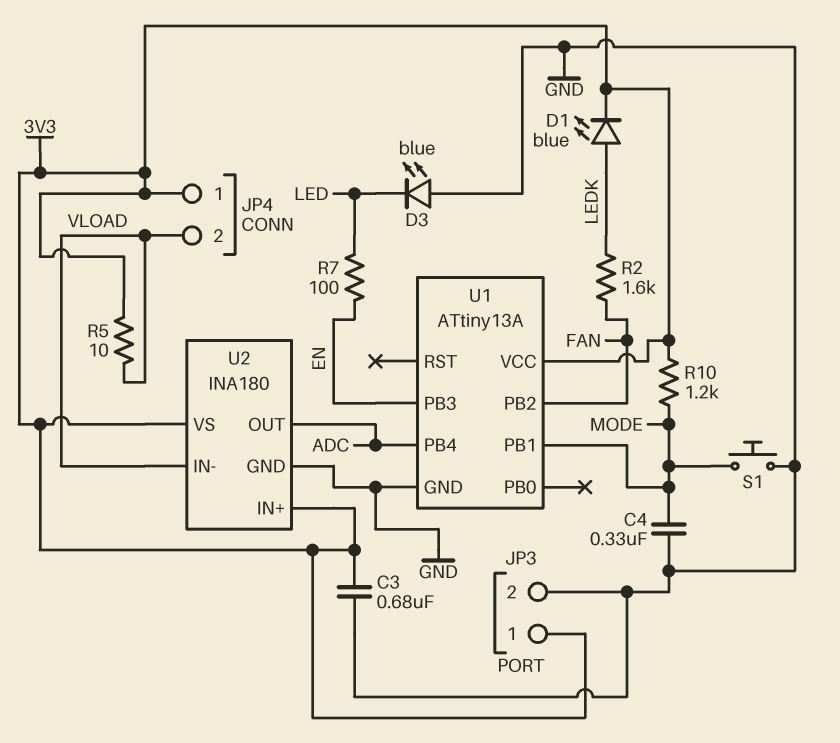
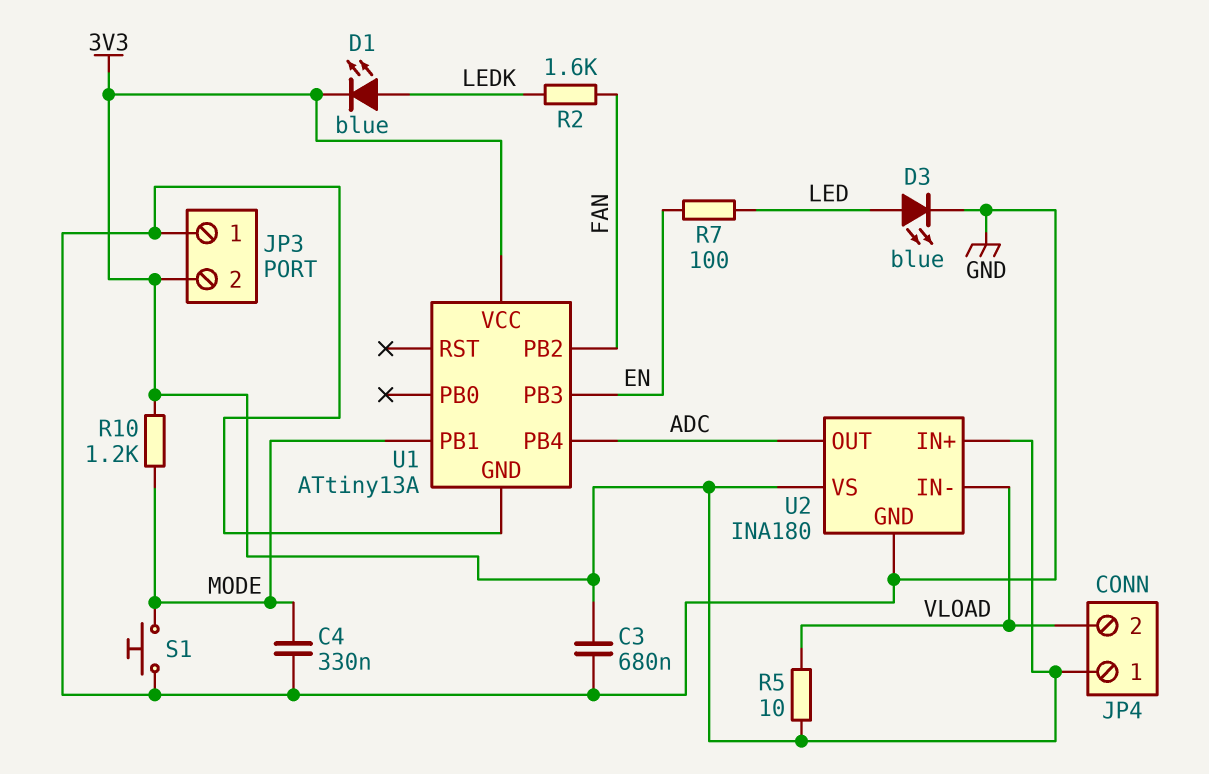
D3: LED blue (A GND, K LED) -> LED blue (A LED, K GND)
JP3 pin 1: 3V3 -> GND
JP3 pin 2: GND -> 3V3

